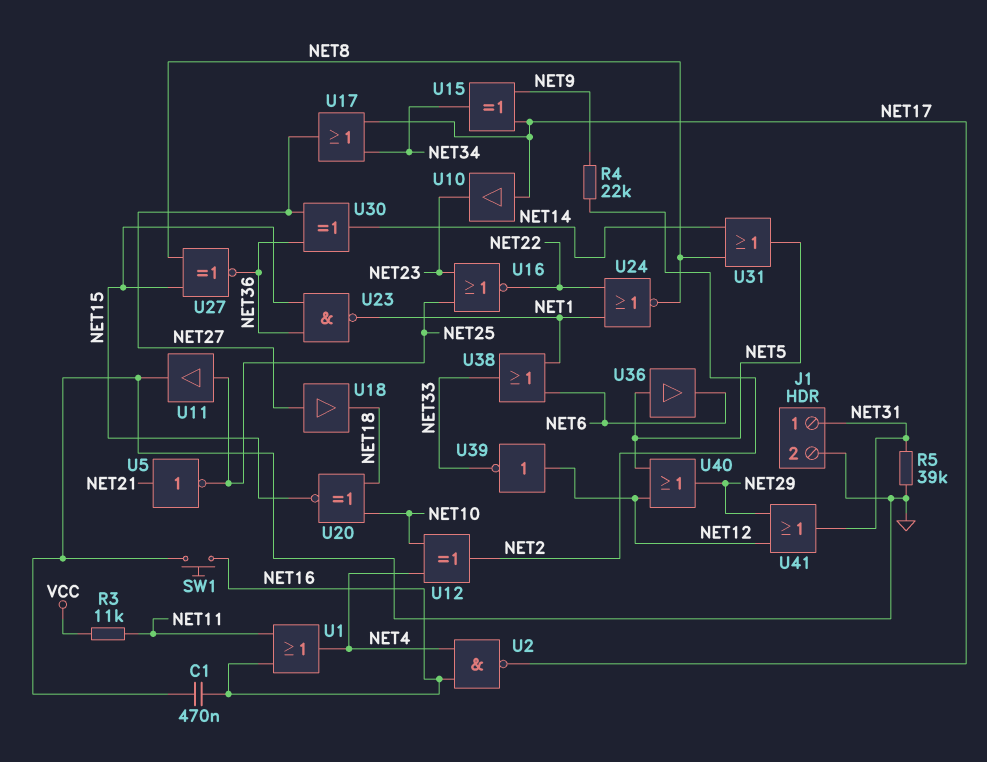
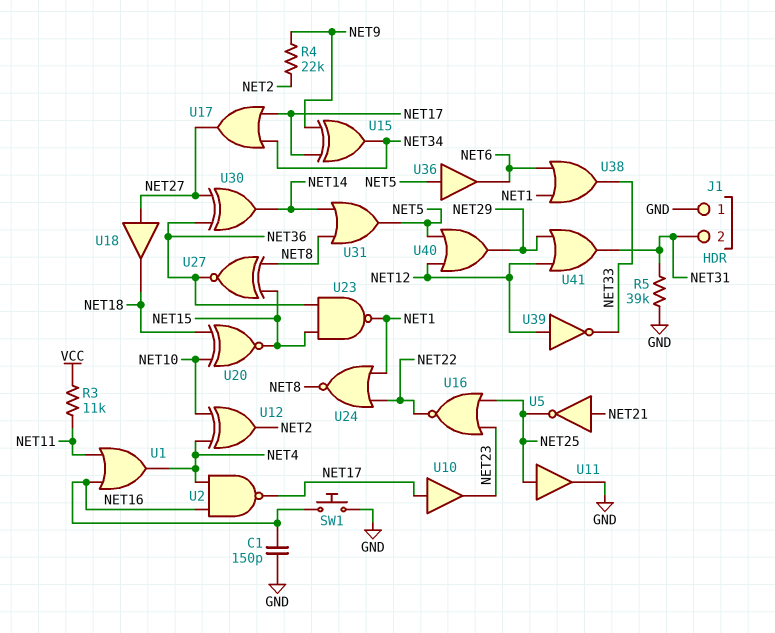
C1: 470nF (GND, NET16) -> 150pF (GND, NET16)
J1 pin 1: NET31 -> GND
J1 pin 2: GND -> NET31

